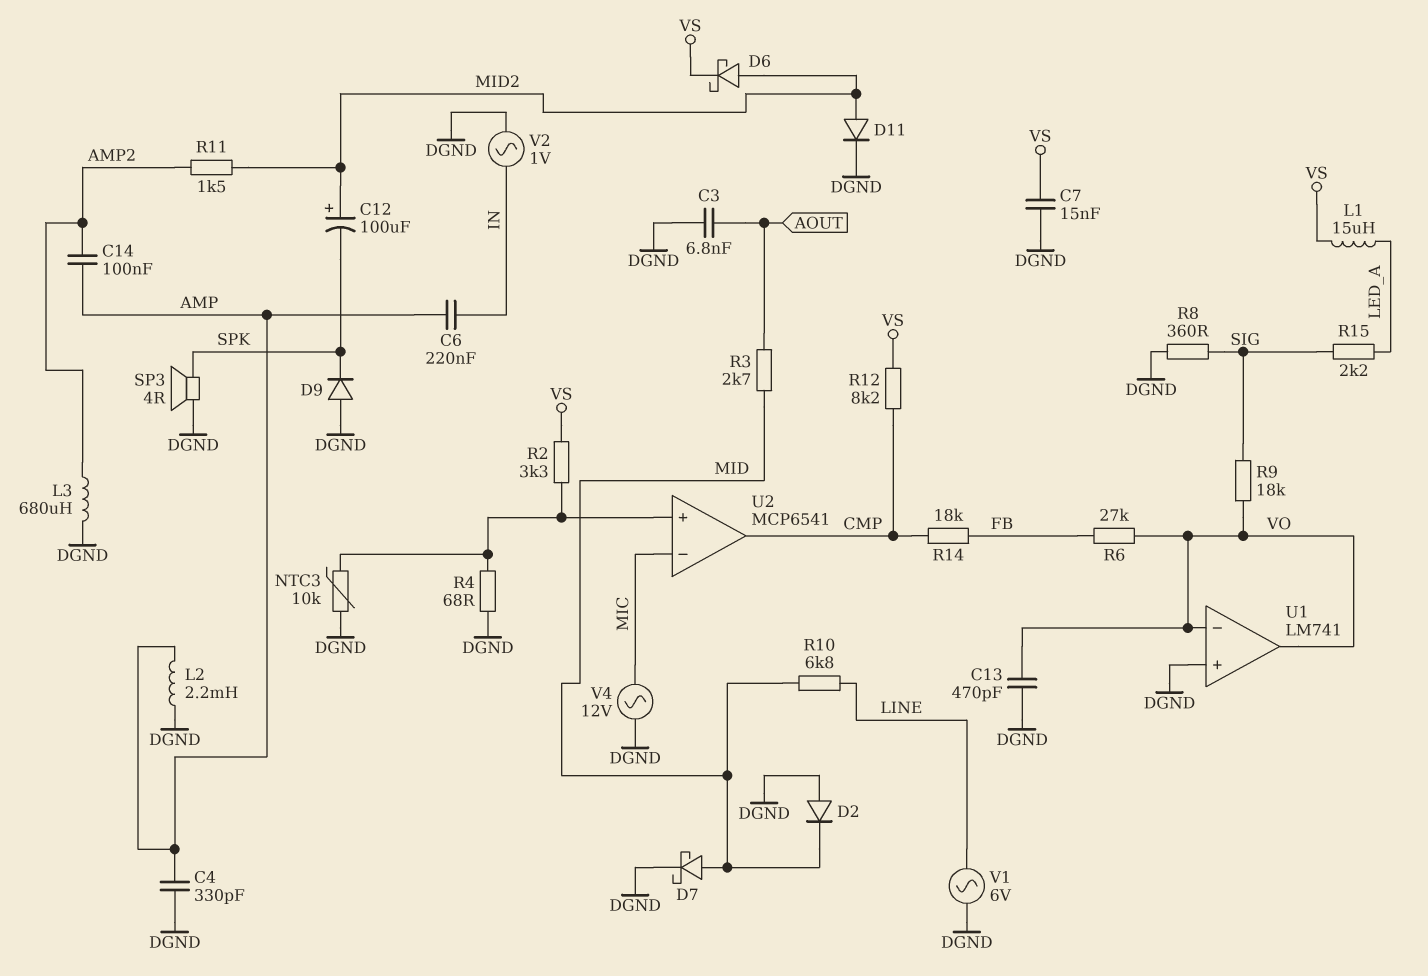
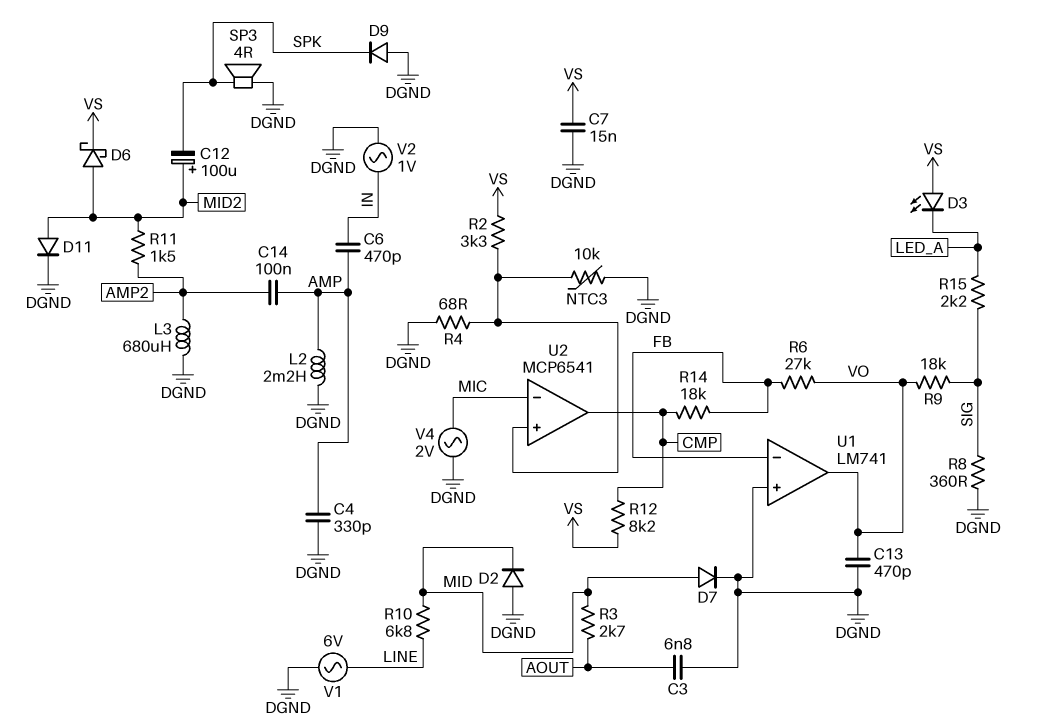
C6: 220nF (AMP, IN) -> 470pF (AMP, IN)
D3: none -> LED (A VS, K LED_A)
D7: schottky (A MID, K DGND) -> diode (A MID, K DGND)
L1: 15uH (LED_A, VS) -> none
U1 pin in-: VO -> FB
V4: AC 12V (DGND, MIC) -> AC 2V (DGND, MIC)

